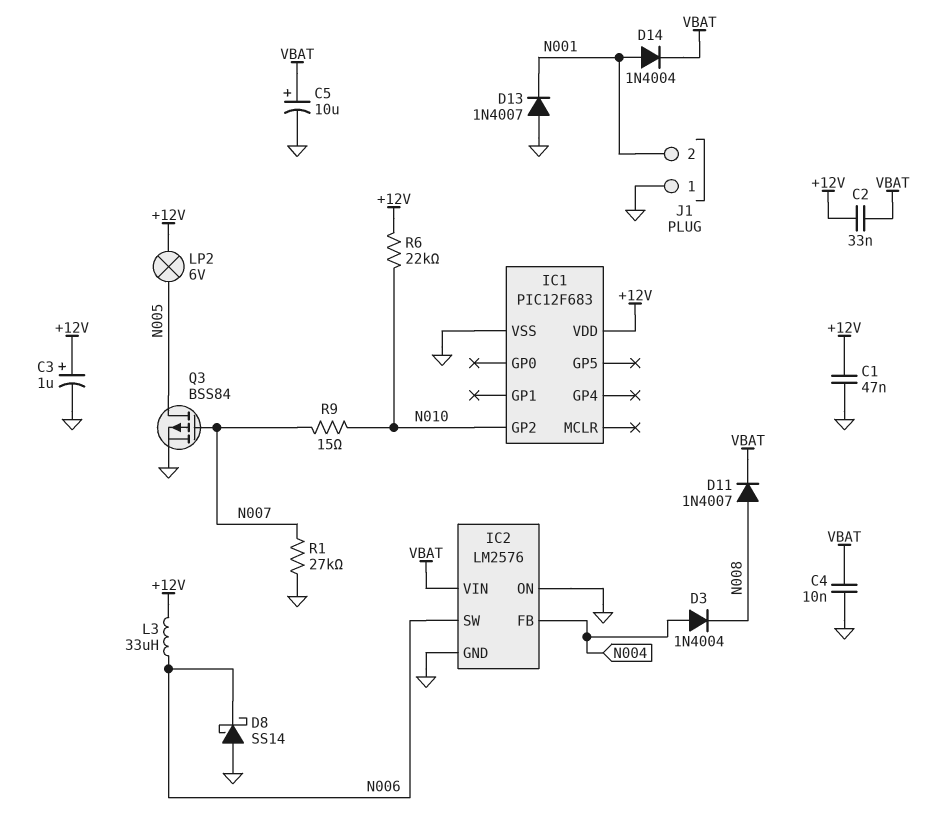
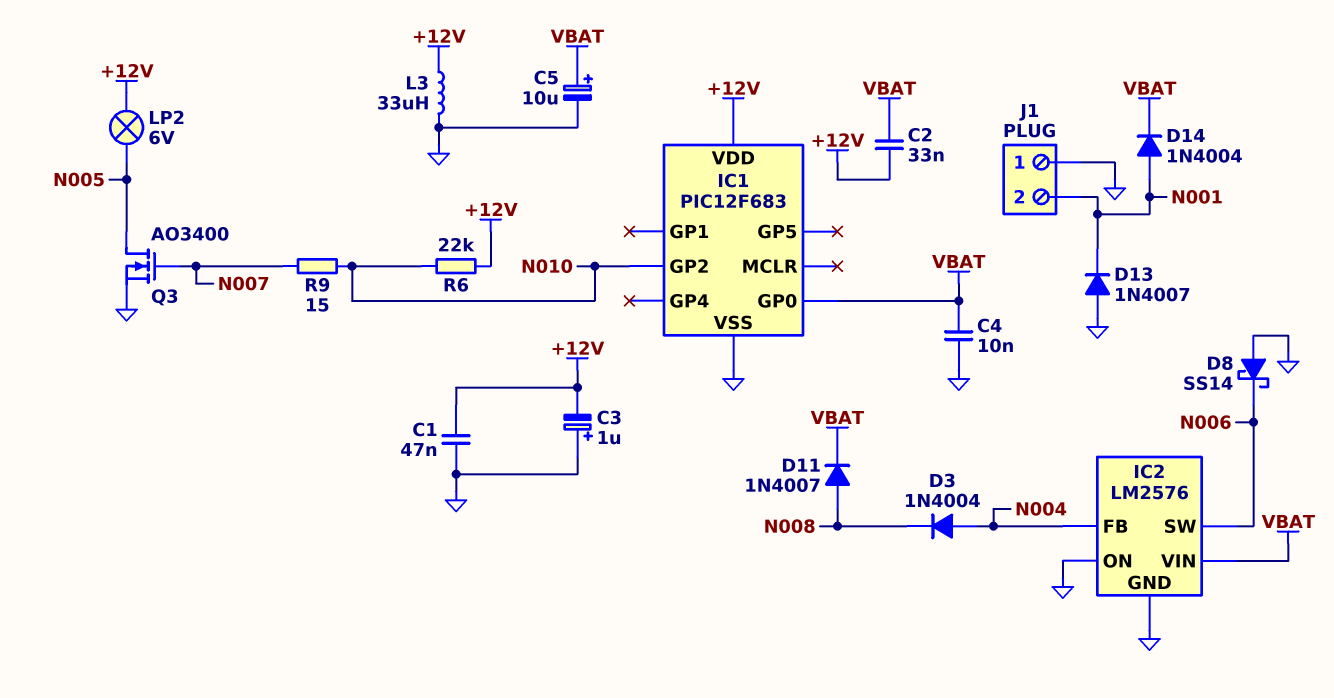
C3: 1uF (plus +12V, minus GND) -> 1uF (plus GND, minus +12V)
IC1 pin GP0: none -> VBAT
L3: 33uH (+12V, N006) -> 33uH (+12V, GND)
Q3: PMOS BSS84 (G N007, D N005, S GND) -> NMOS AO3400 (G N007, D N005, S GND)
R1: 27k (GND, N007) -> none

